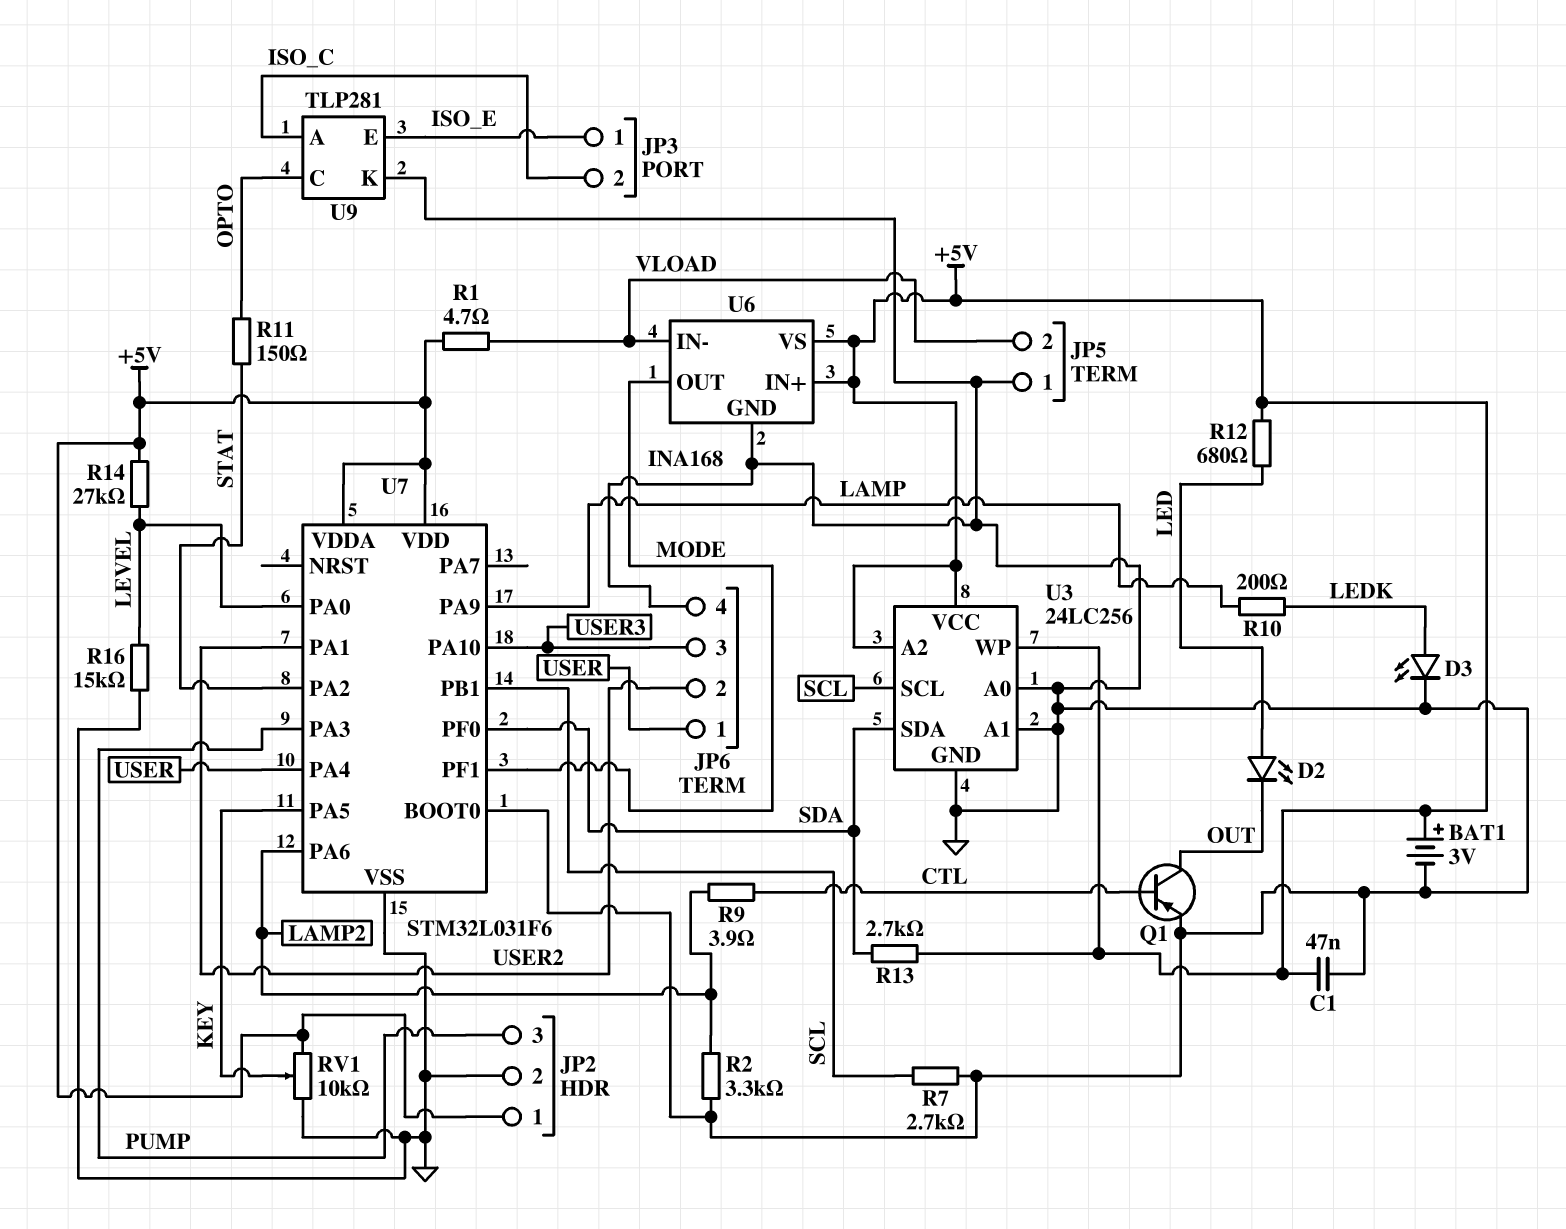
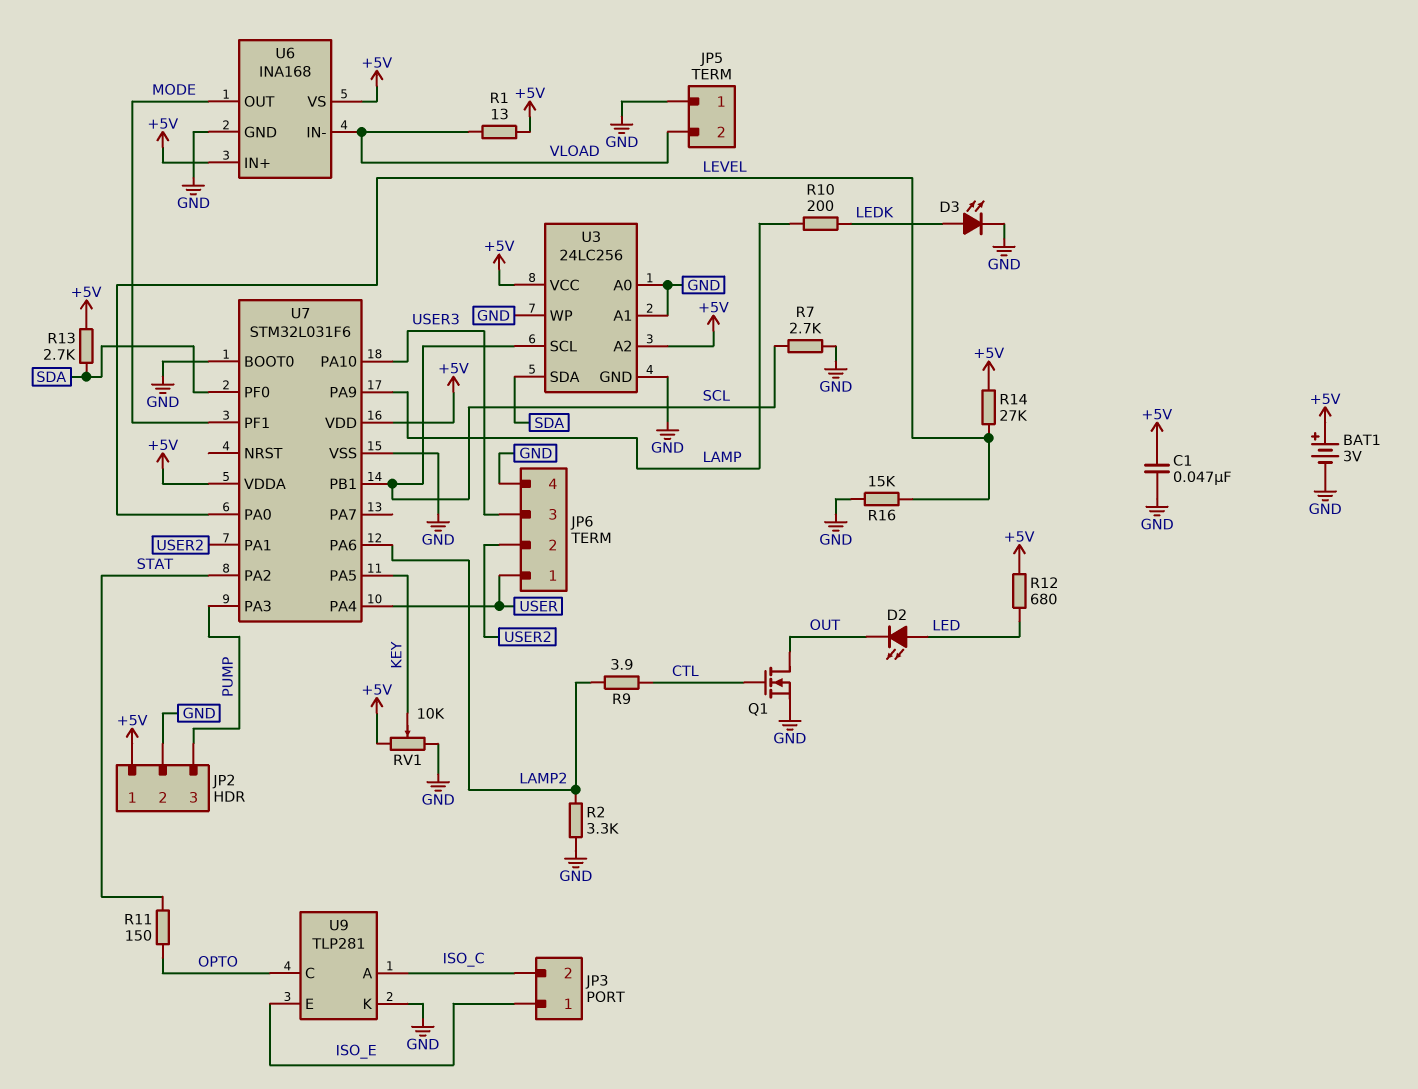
Q1: PNP (B CTL, C OUT, E GND) -> NMOS (G CTL, D OUT, S GND)
R1: 4.7 (+5V, VLOAD) -> 13 (+5V, VLOAD)
U3 pin WP: +5V -> GND

